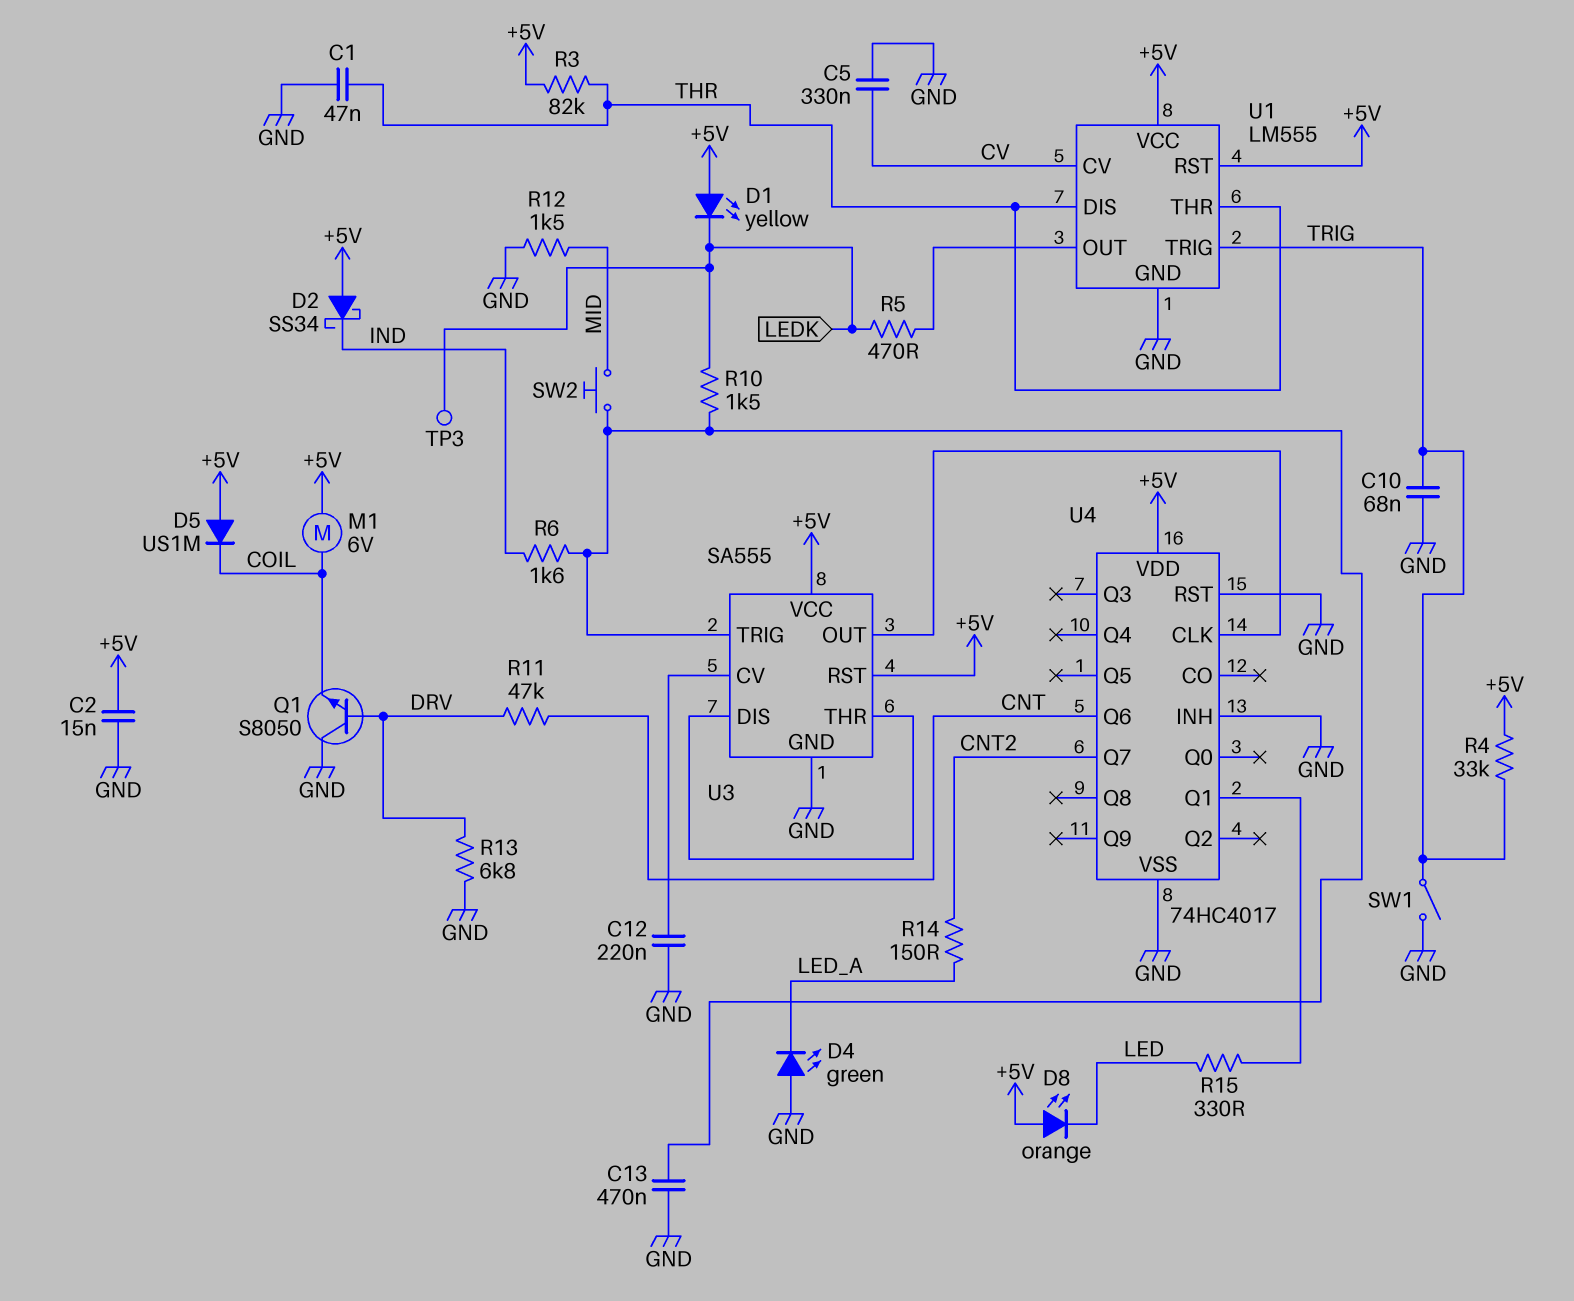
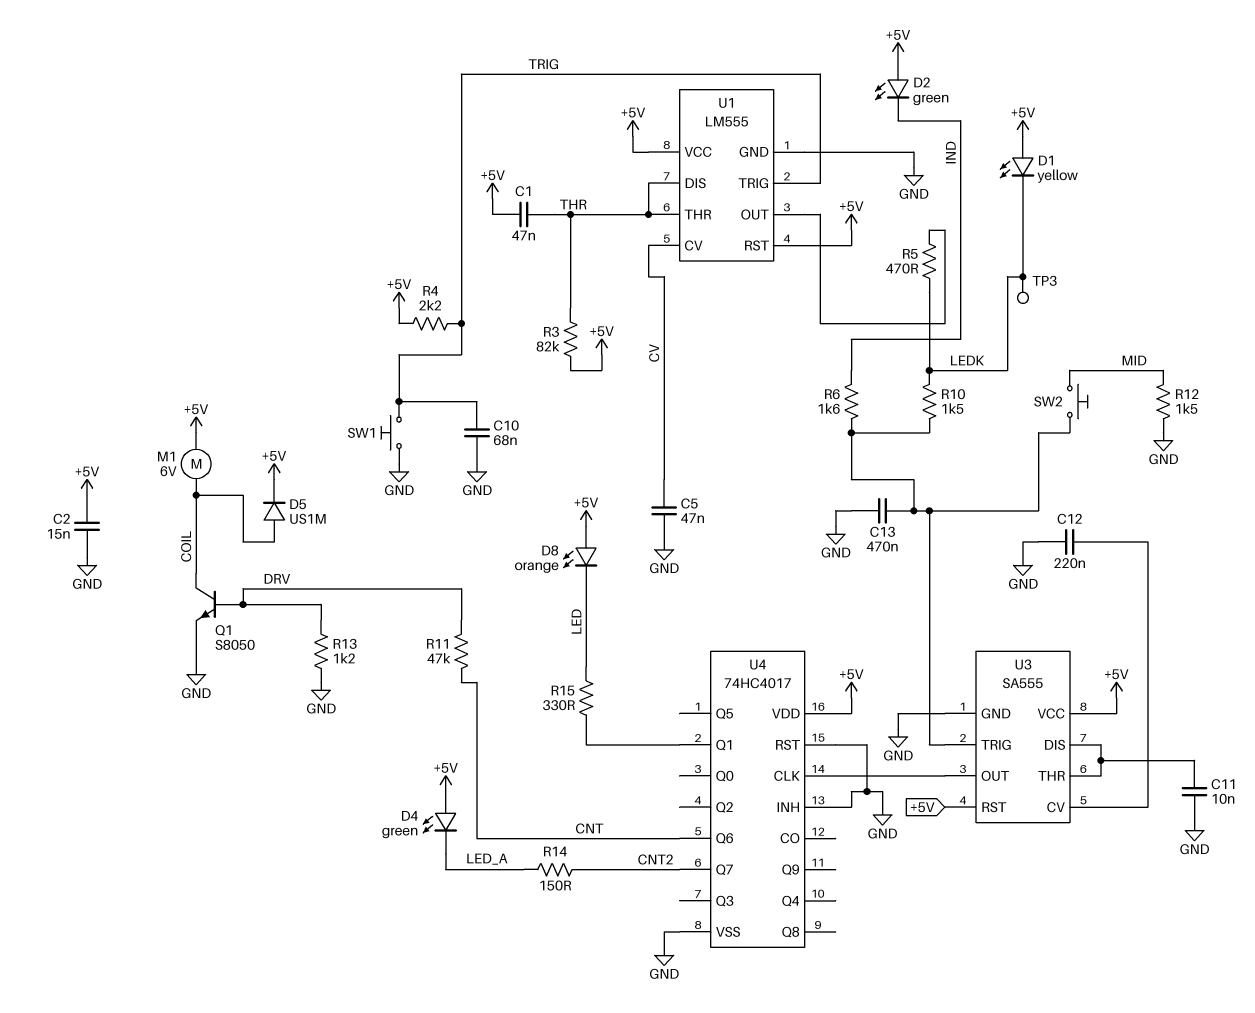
C1: 47nF (GND, THR) -> 47nF (+5V, THR)
C5: 330nF (CV, GND) -> 47nF (CV, GND)
C11: none -> 10nF (GND, U3/DIS)
D2: schottky SS34 (A +5V, K IND) -> LED green (A +5V, K IND)
D4: LED green (A GND, K LED_A) -> LED green (A +5V, K LED_A)
D5: diode US1M (A +5V, K COIL) -> diode US1M (A COIL, K +5V)
Q1: NPN S8050 (B DRV, C GND, E COIL) -> NPN S8050 (B DRV, C COIL, E GND)
R4: 33k (+5V, TRIG) -> 2.2k (+5V, TRIG)
R13: 6.8k (DRV, GND) -> 1.2k (DRV, GND)
SW1: switch (GND, TRIG) -> button (GND, TRIG)

